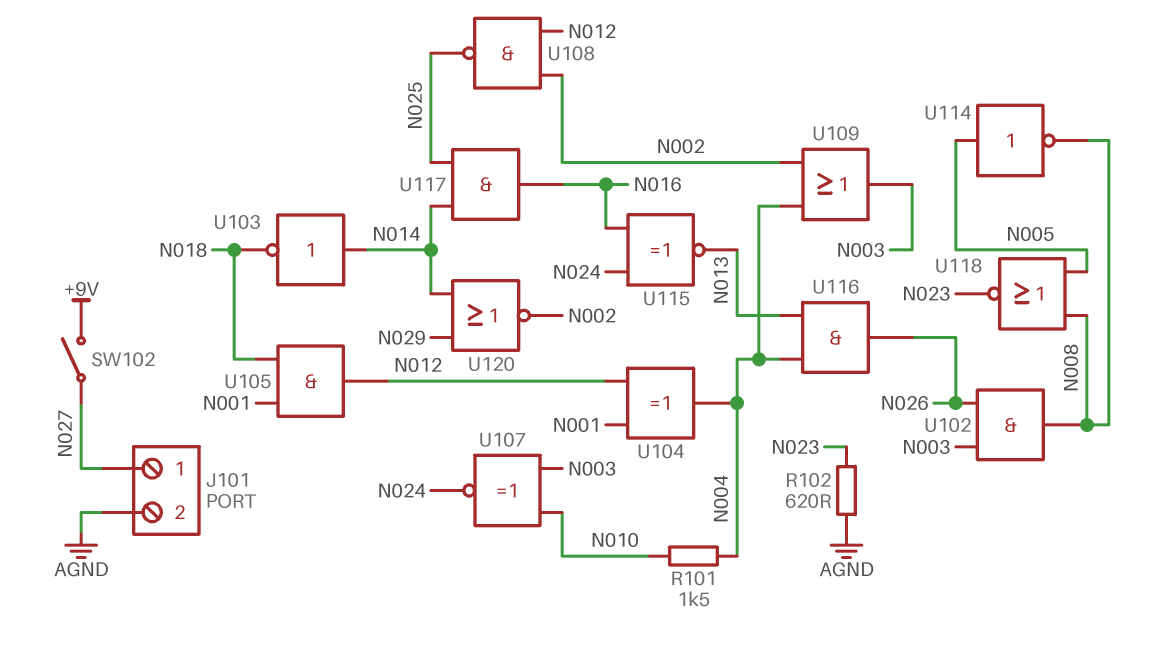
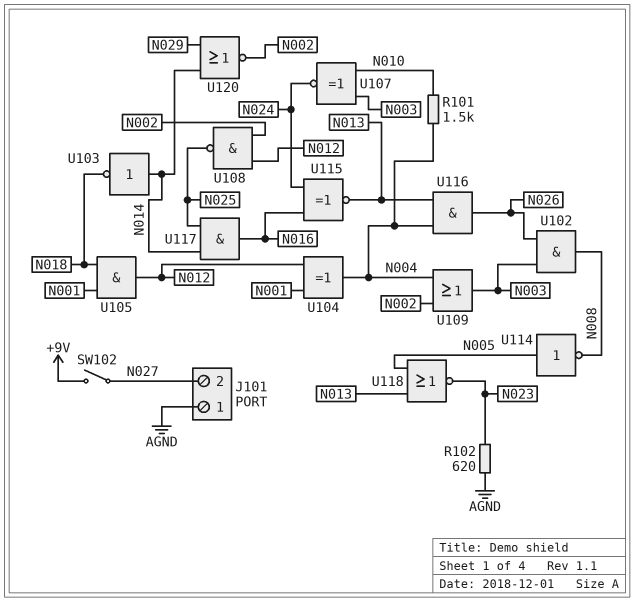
J101 pin 1: N027 -> AGND
J101 pin 2: AGND -> N027
U118: NOR (in N005, in N008, out N023) -> NOR (in N005, in N013, out N023)

